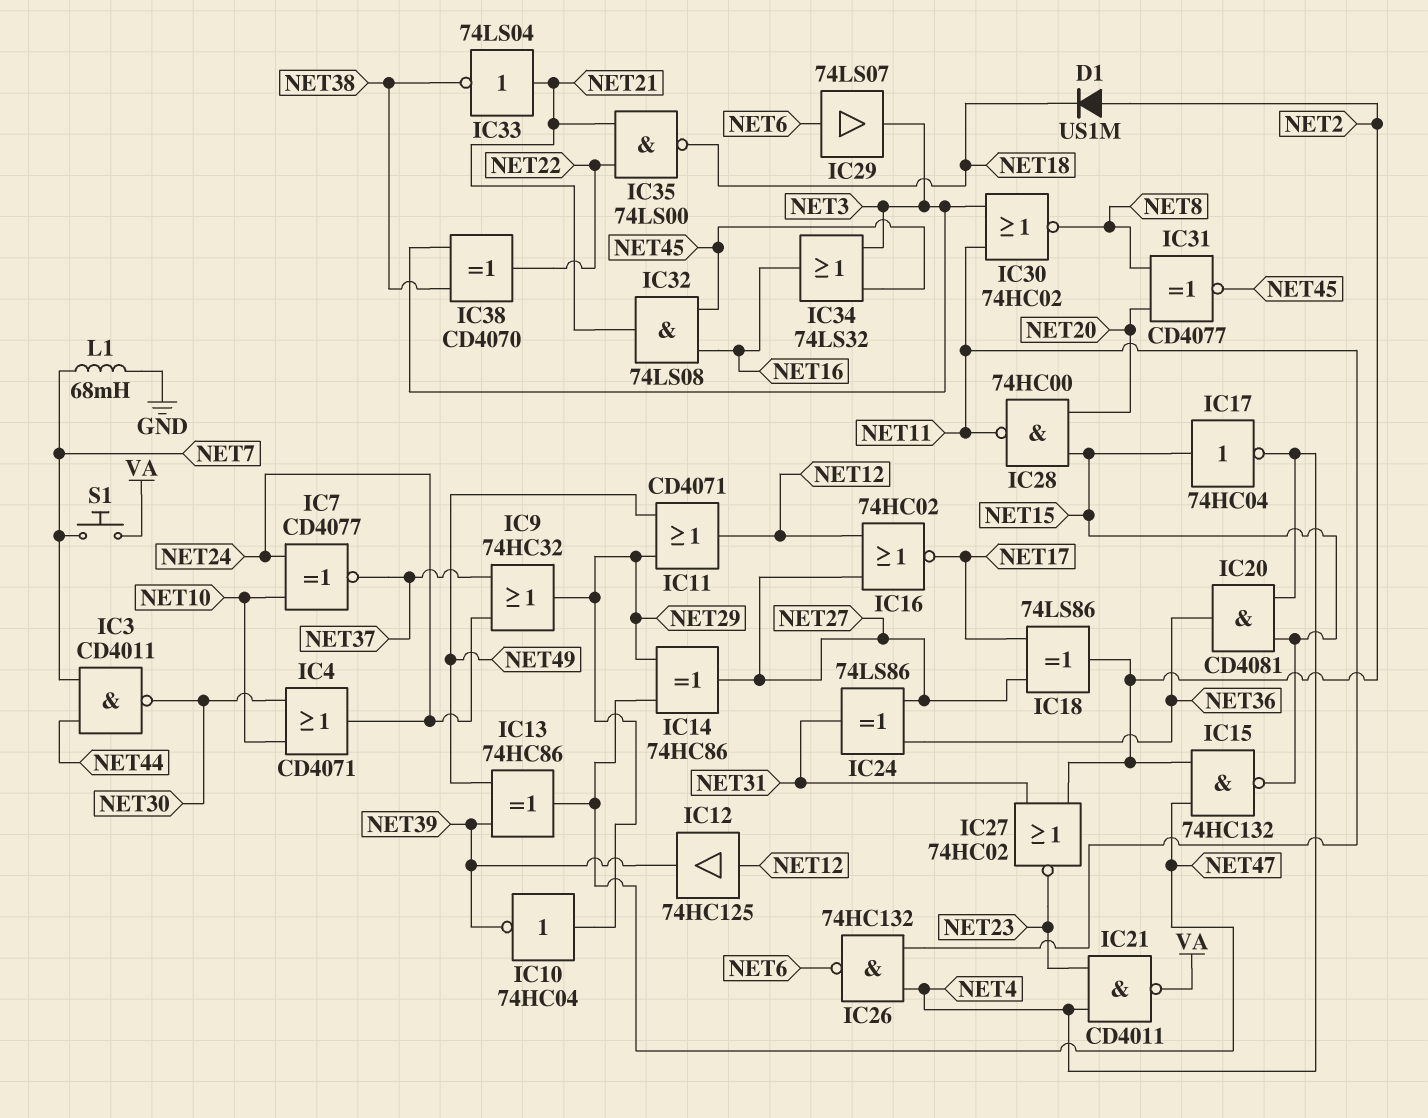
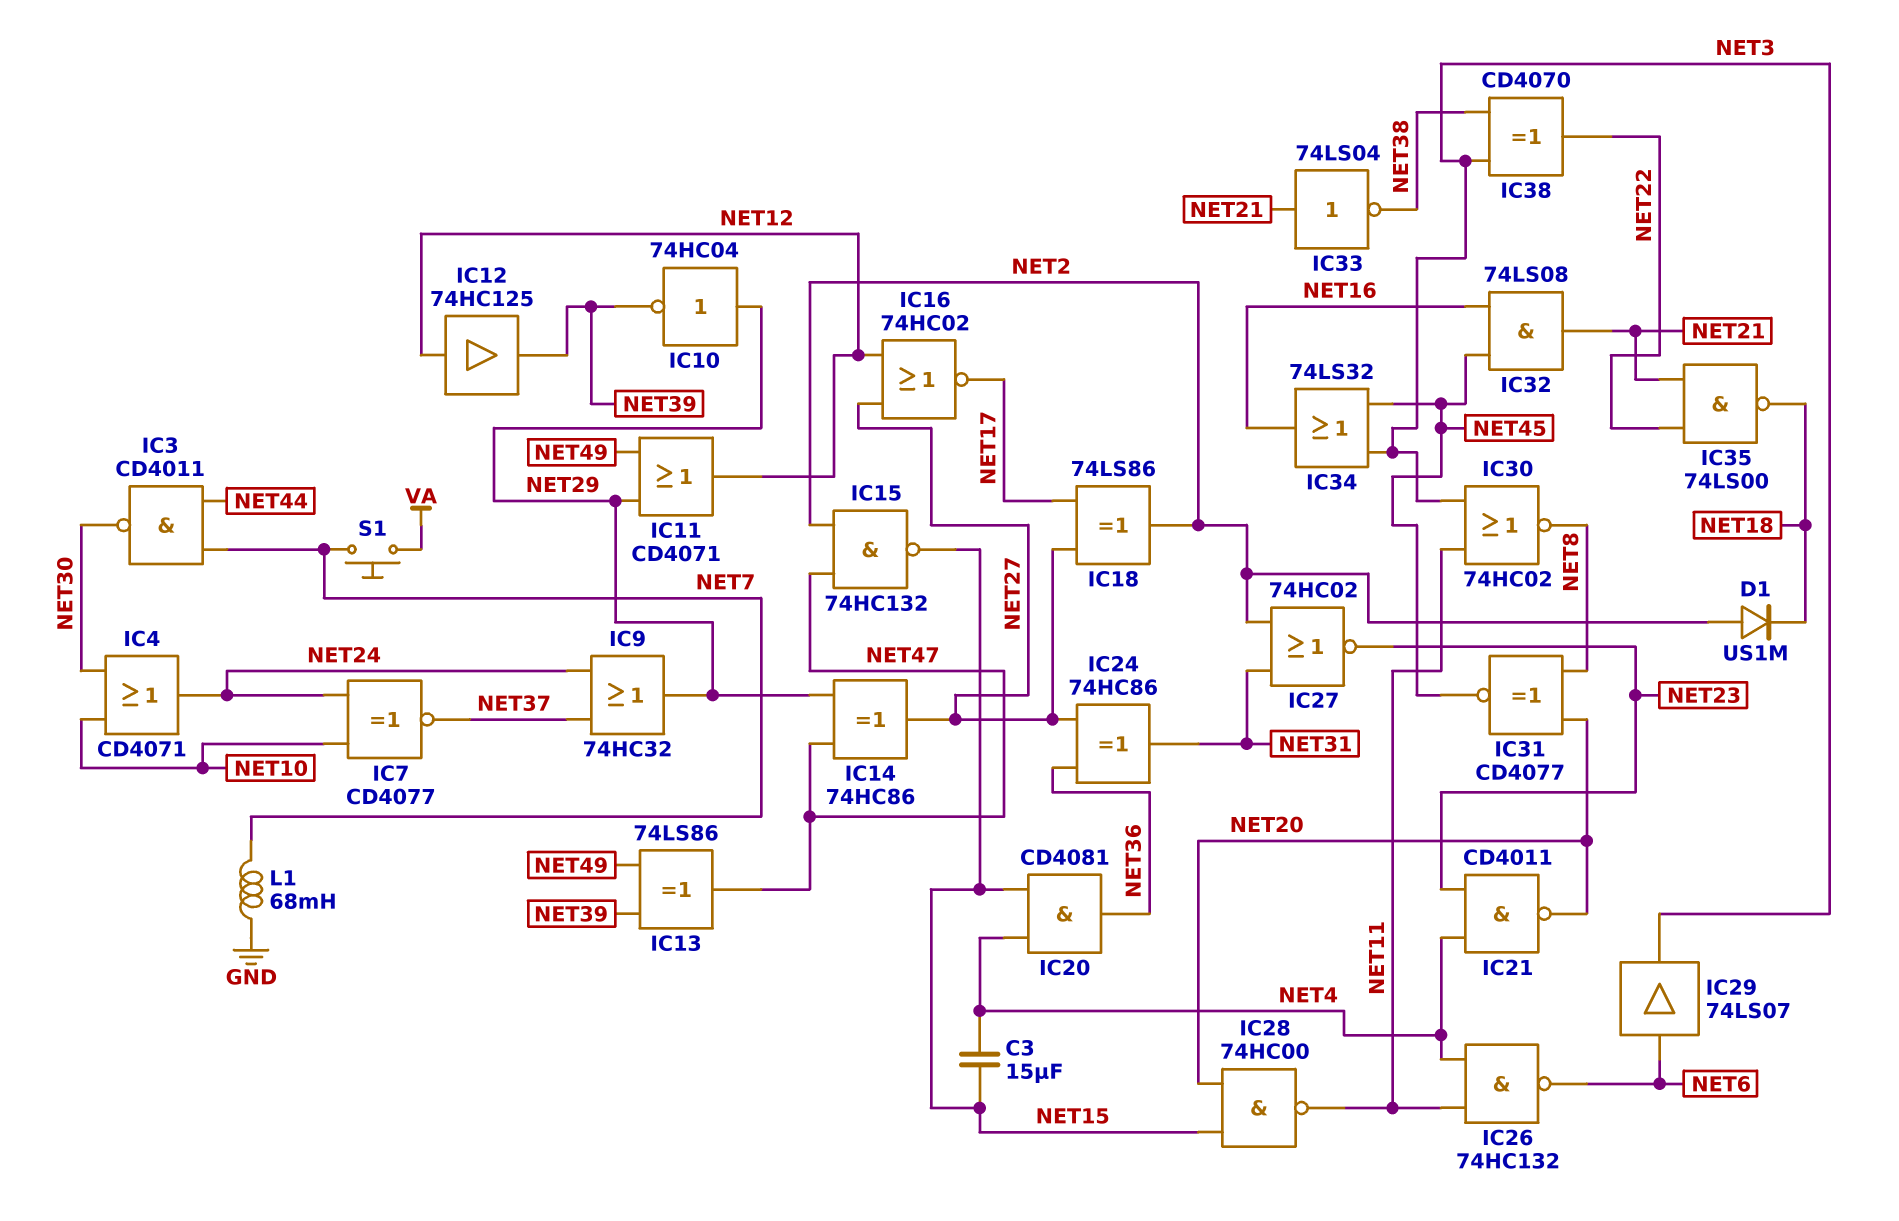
C3: none -> 15uF (NET4, NET15)
IC13: XOR 74HC86 (in NET39, in NET49, out NET47) -> XOR 74LS86 (in NET39, in NET49, out NET47)
IC17: NOT 74HC04 (in NET15, out NET4) -> none
IC21: NAND CD4011 (in NET4, in NET23, out VA) -> NAND CD4011 (in NET4, in NET23, out NET20)
IC24: XOR 74LS86 (in NET27, in NET36, out NET31) -> XOR 74HC86 (in NET27, in NET36, out NET31)

